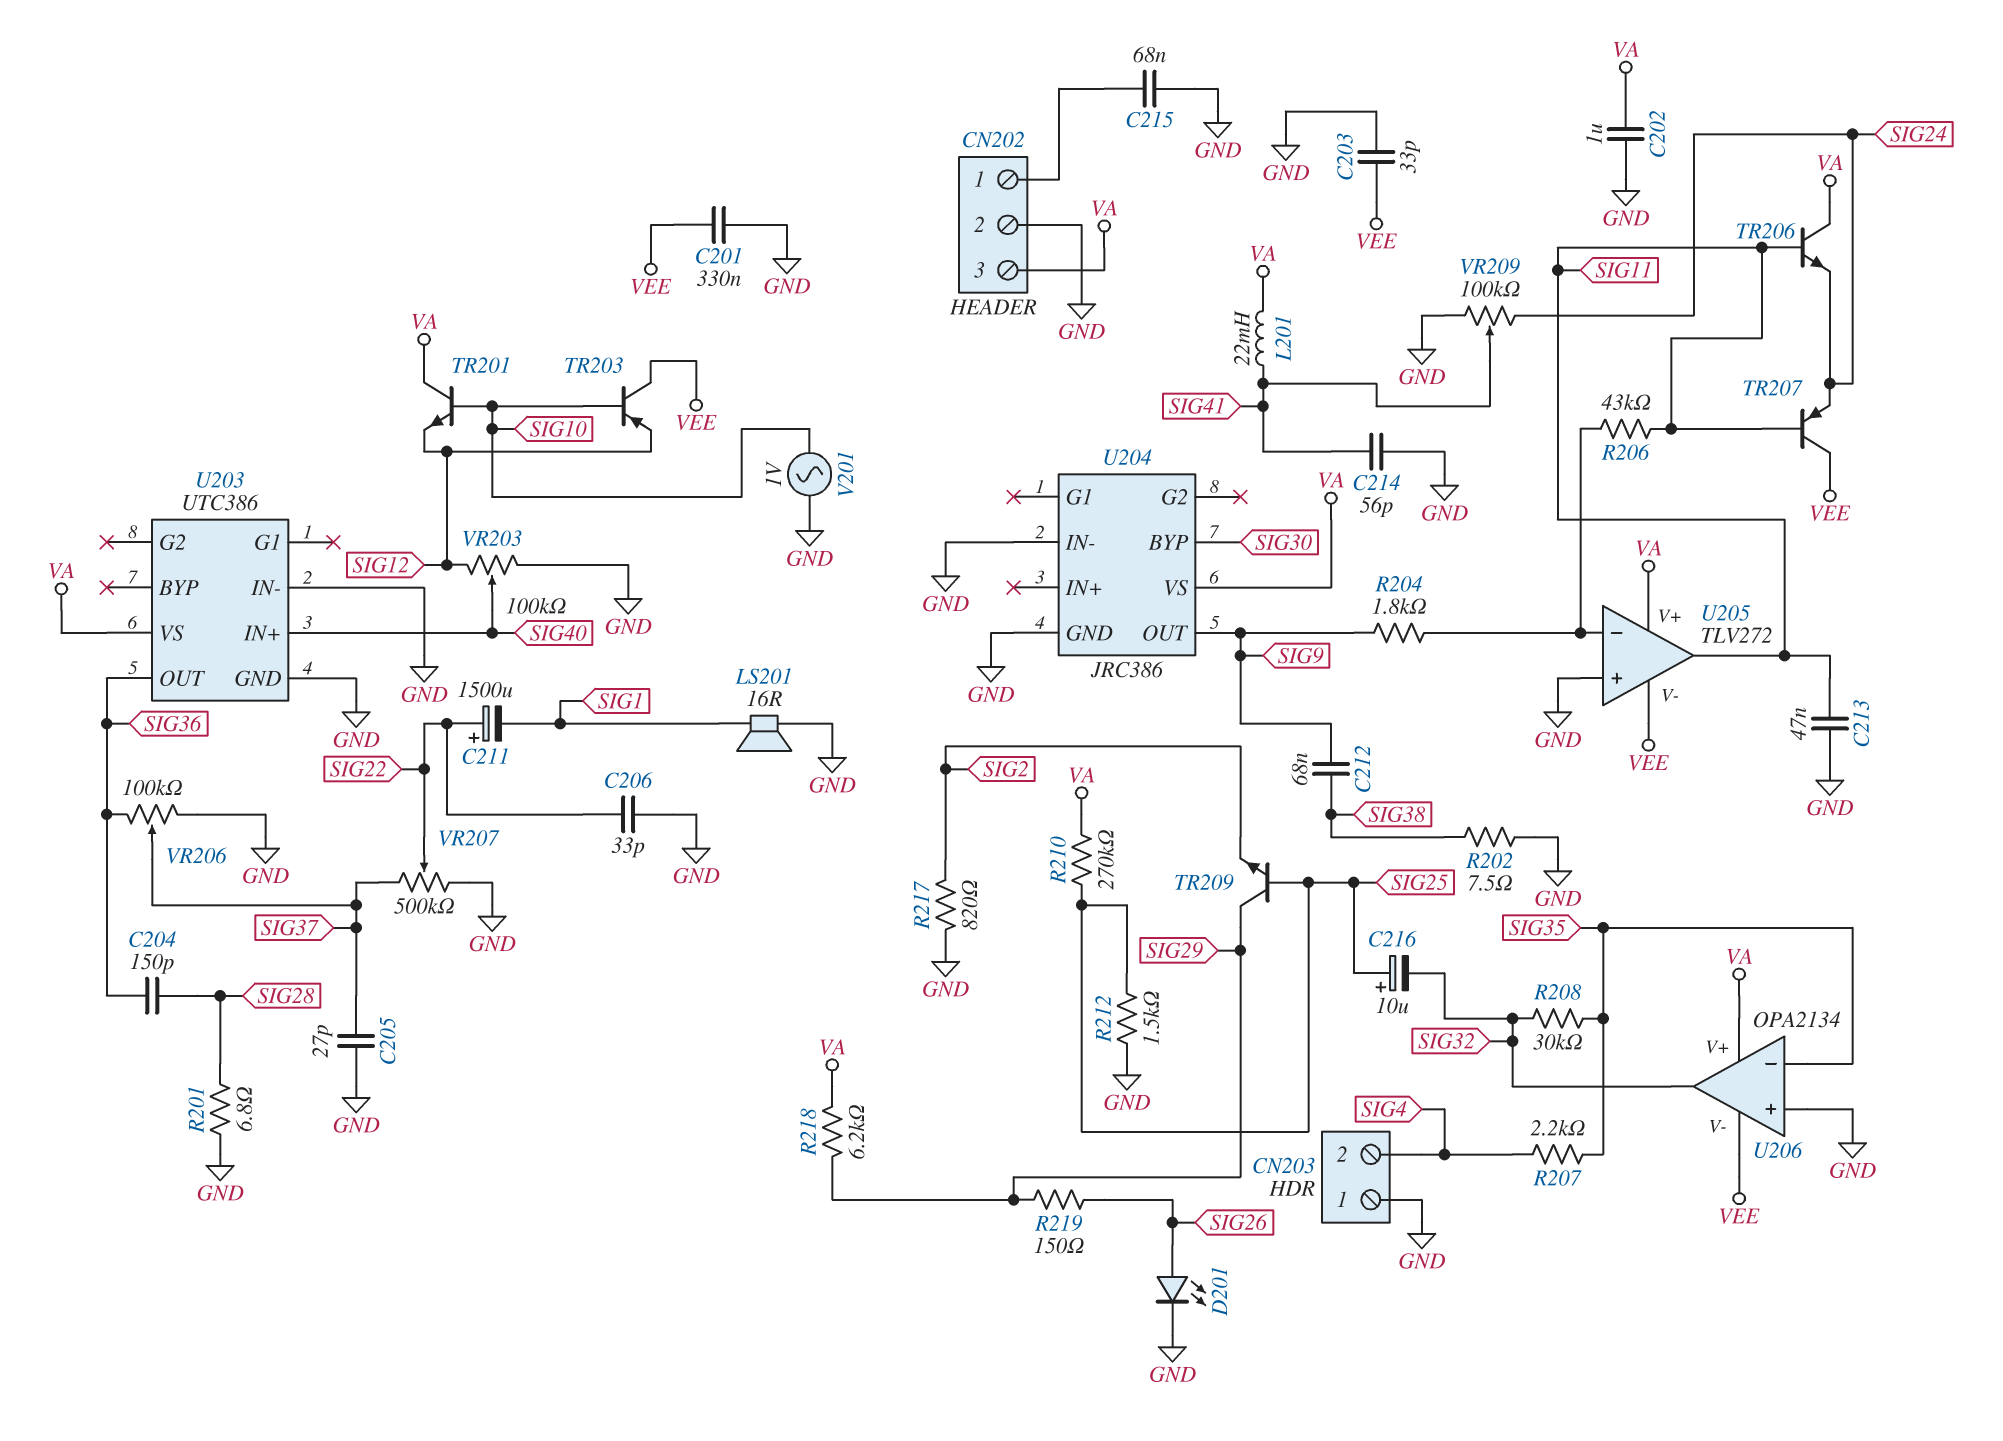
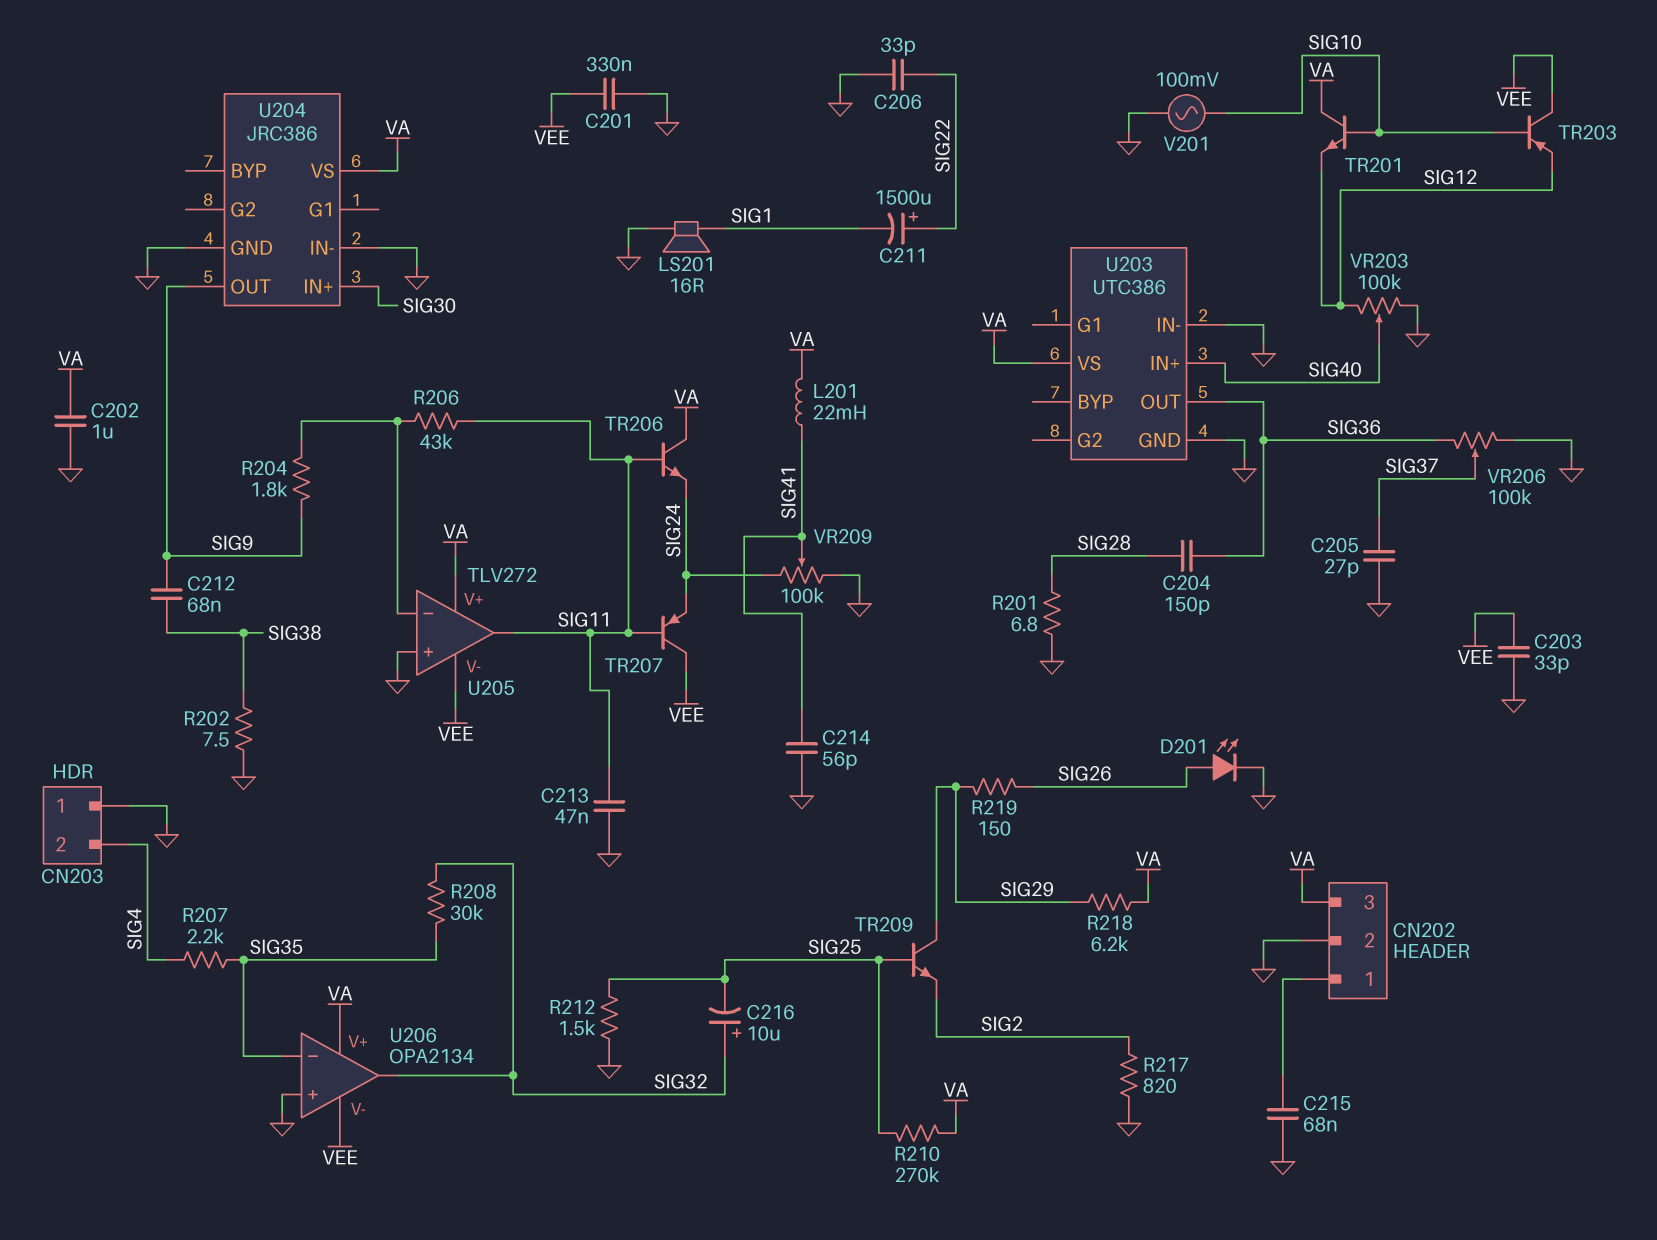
C216: 10uF (plus SIG25, minus SIG32) -> 10uF (plus SIG32, minus SIG25)
U204 pin BYP: SIG30 -> none
U204 pin IN+: none -> SIG30
V201: AC 1V (GND, SIG10) -> AC 100mV (GND, SIG10)
VR207: 500k (GND, SIG37, wiper SIG22) -> none

